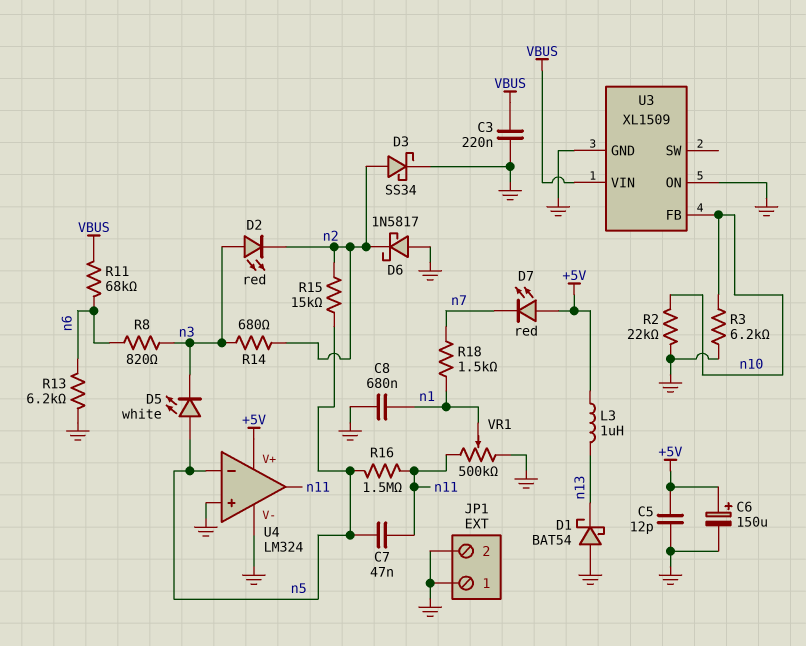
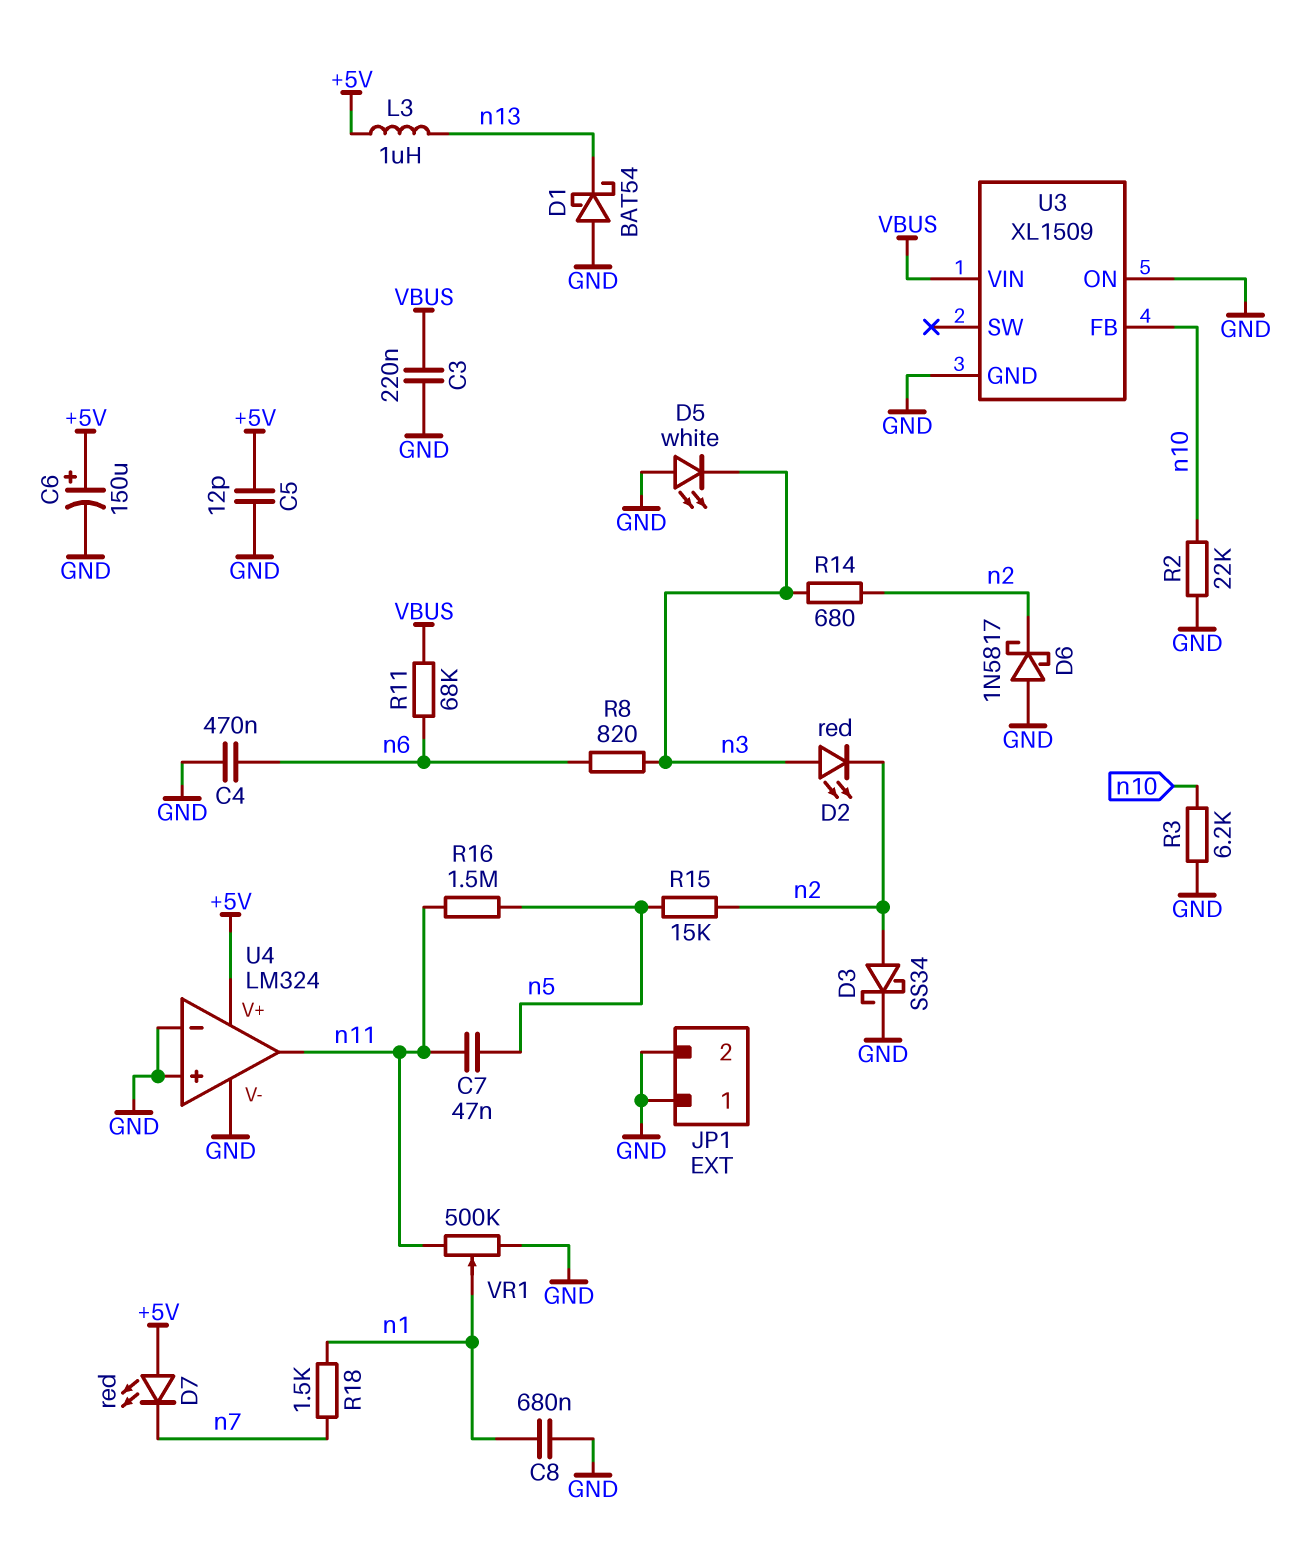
C4: none -> 470nF (GND, n6)
D5: LED white (A n5, K n3) -> LED white (A GND, K n3)
R13: 6.2k (GND, n6) -> none
U4 pin in-: n5 -> GND

